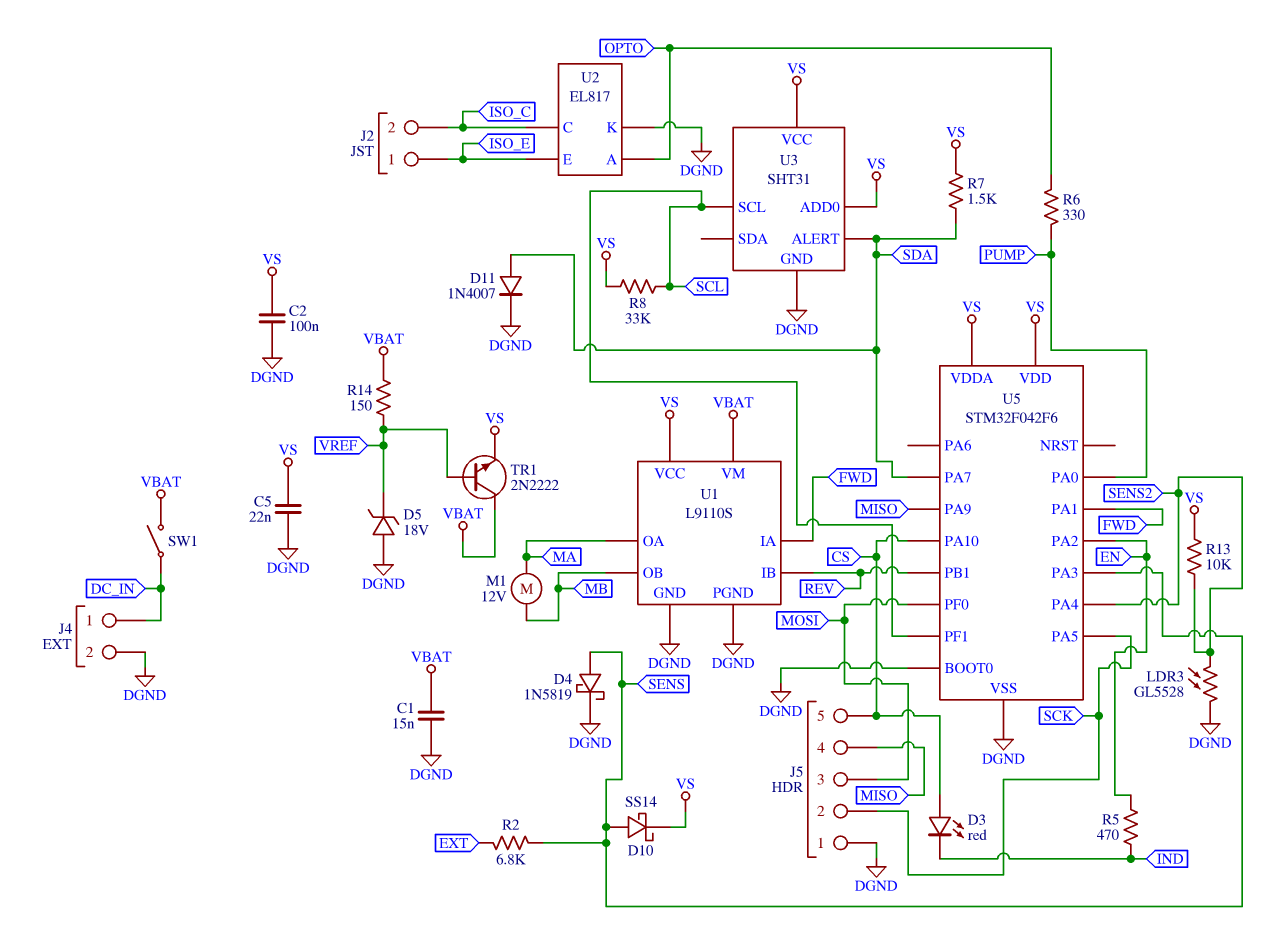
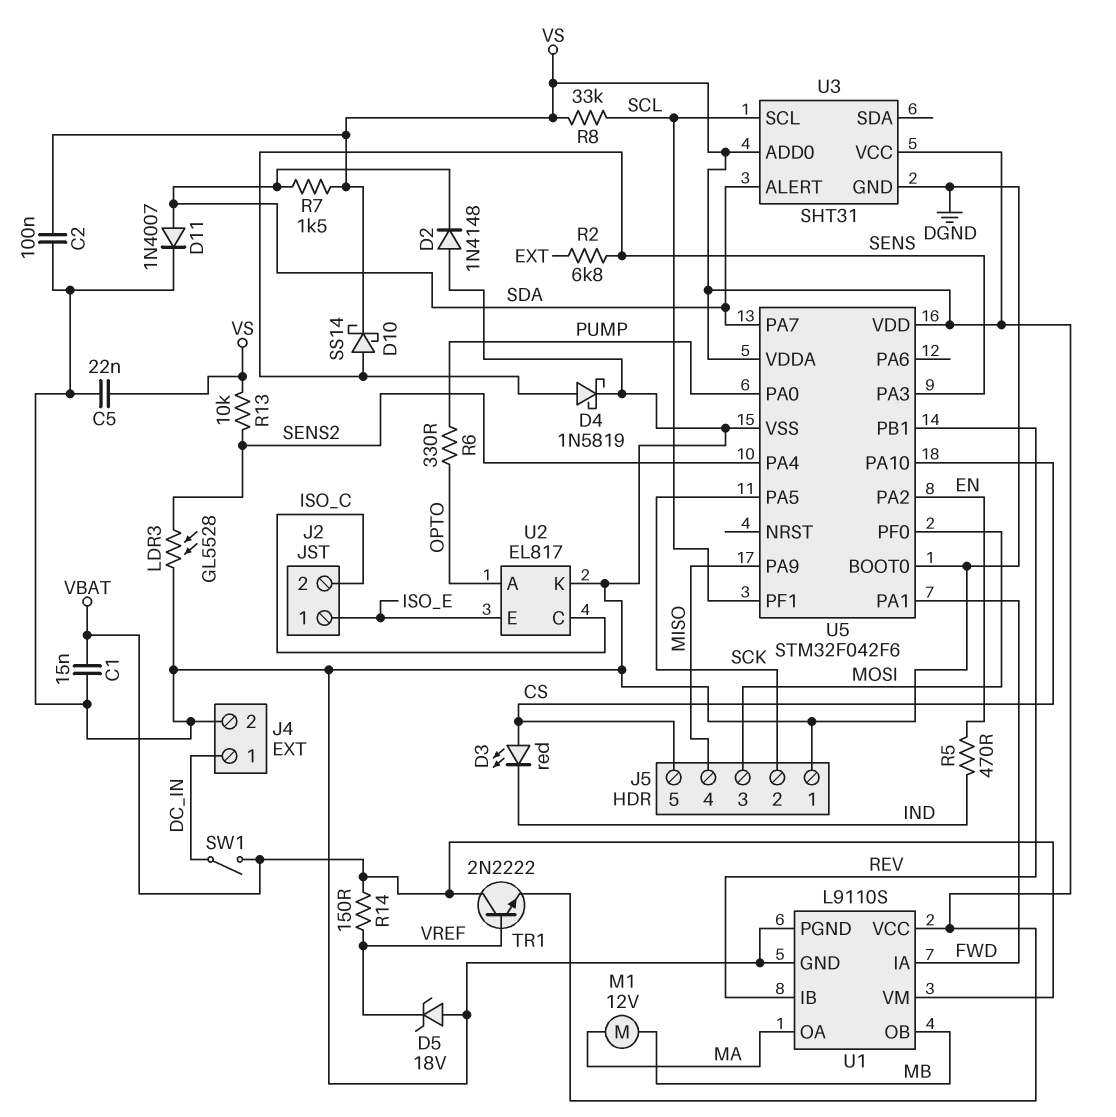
D2: none -> diode 1N4148 (A DGND, K SDA)

